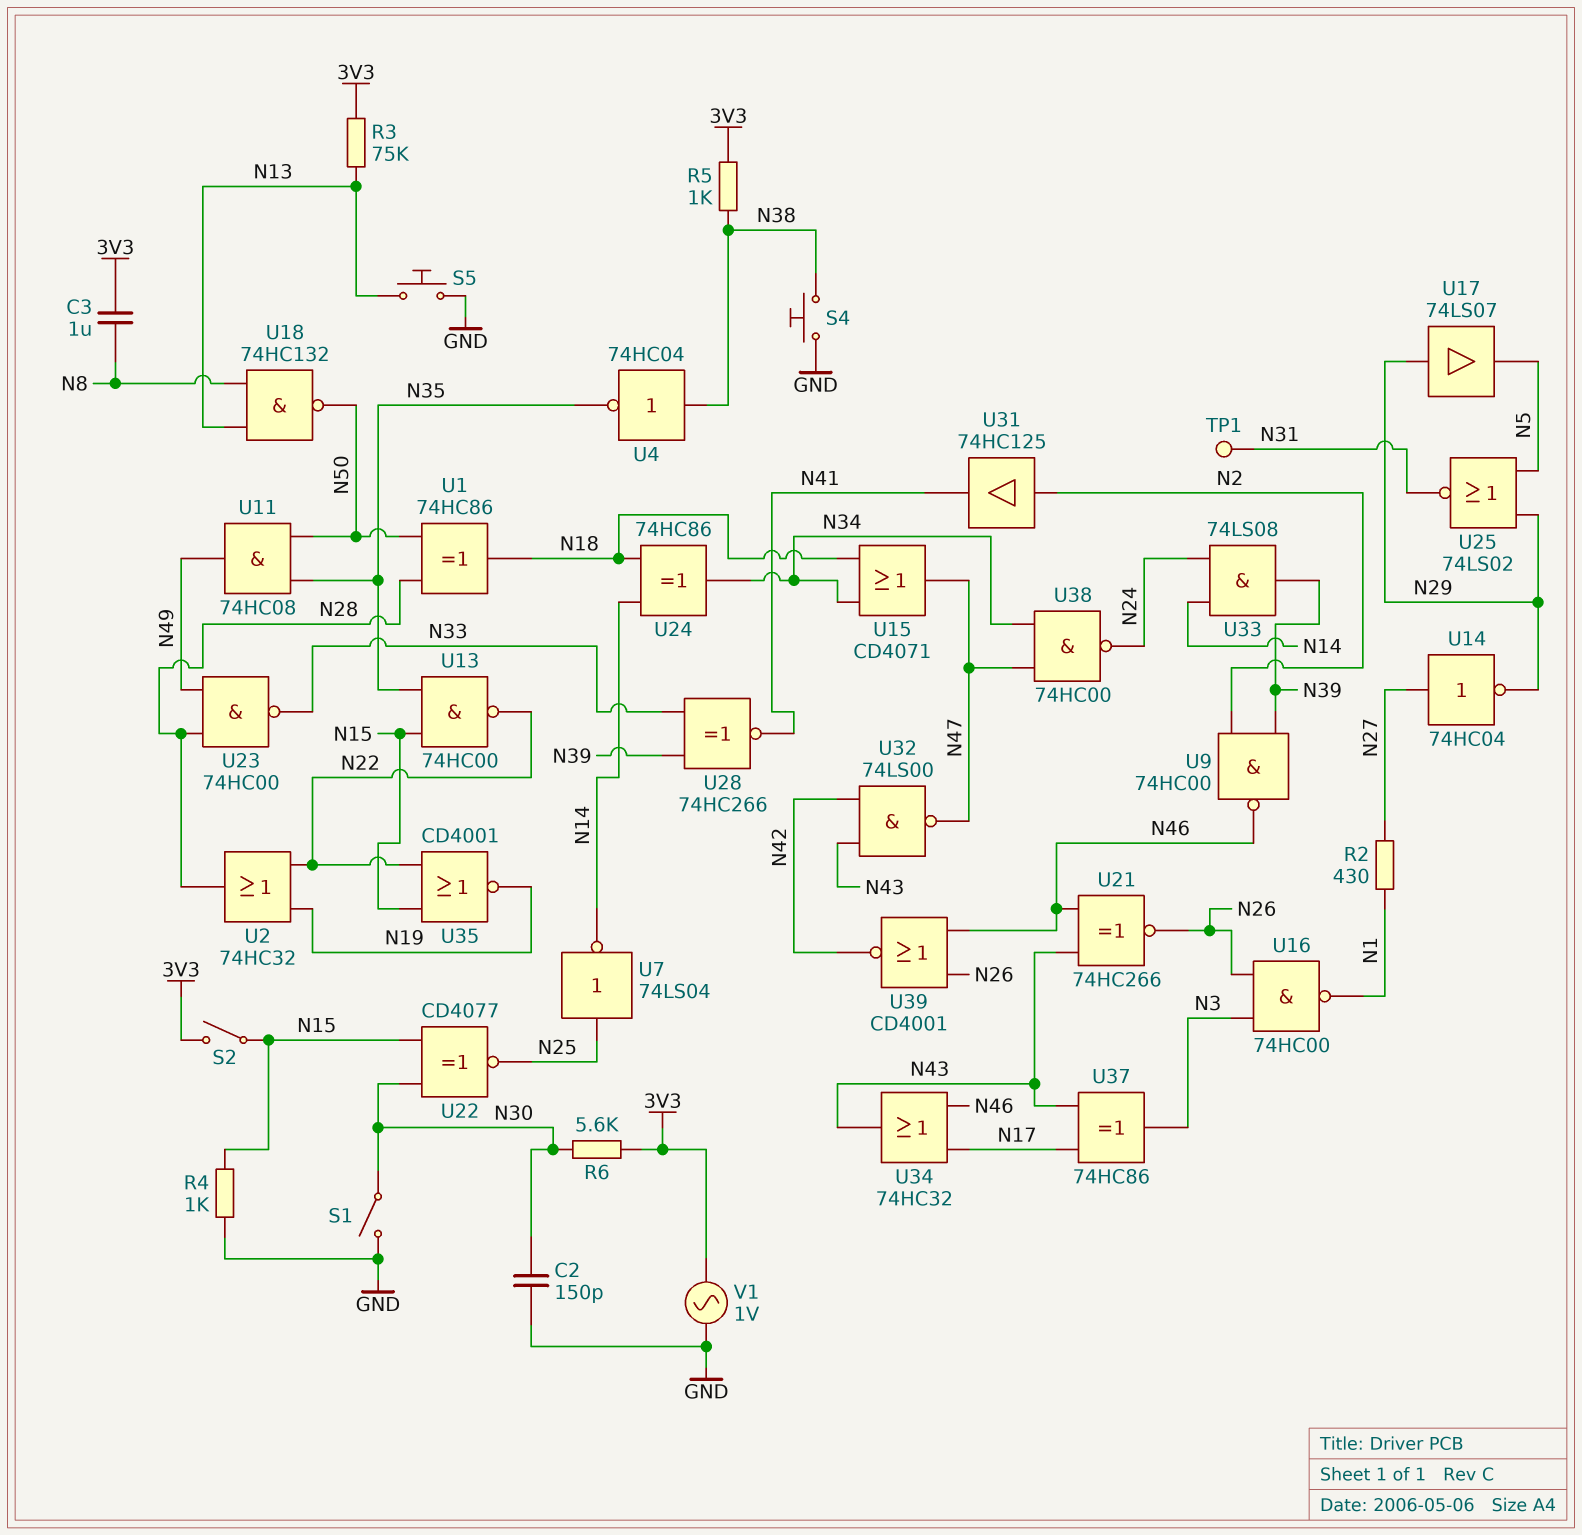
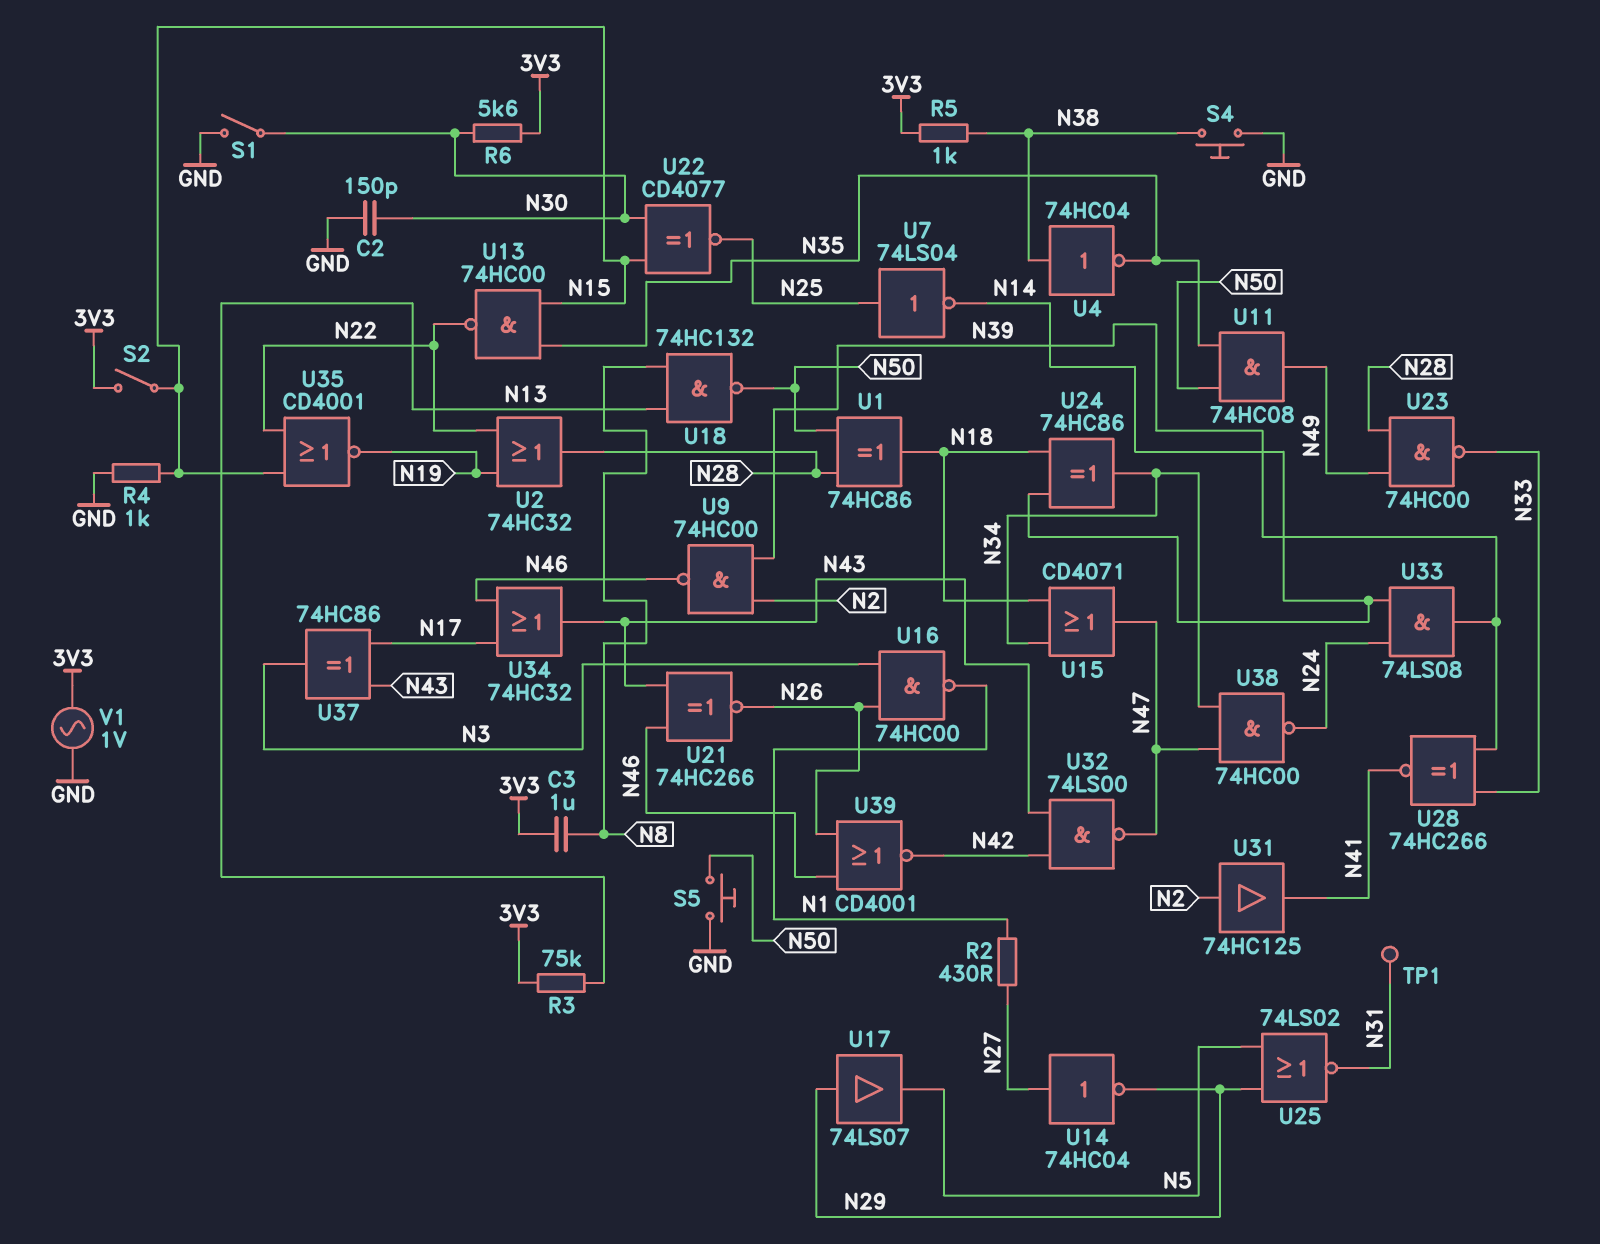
S5: button (GND, N13) -> button (GND, N50)

